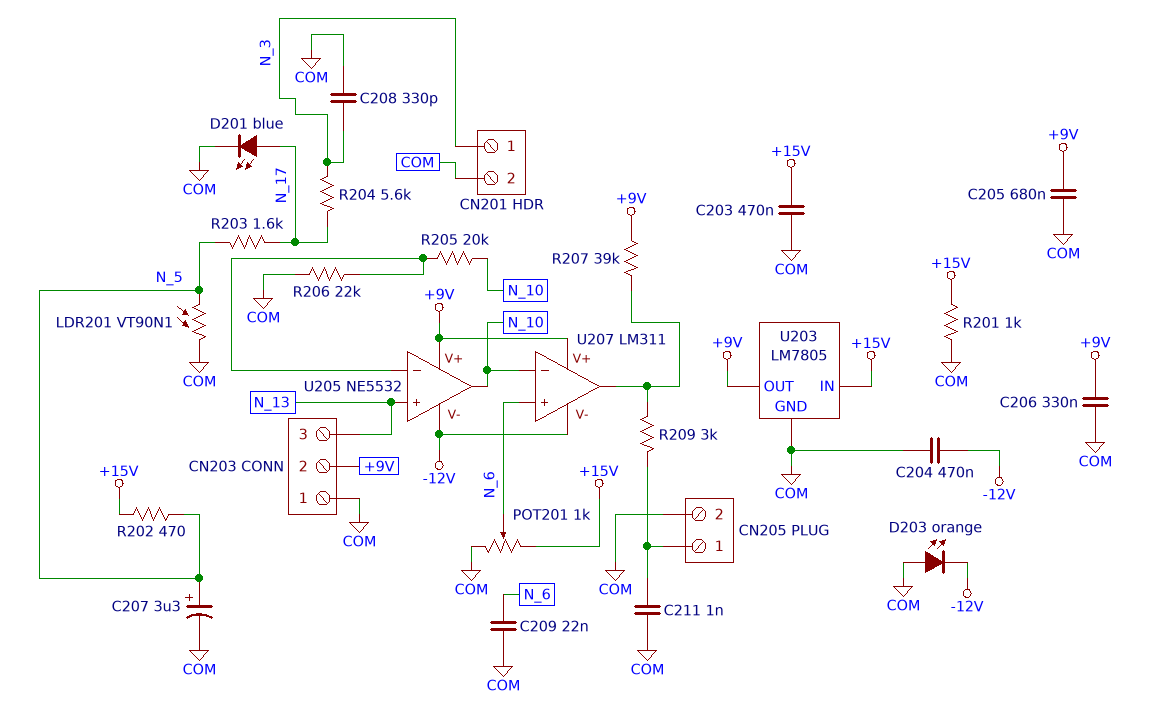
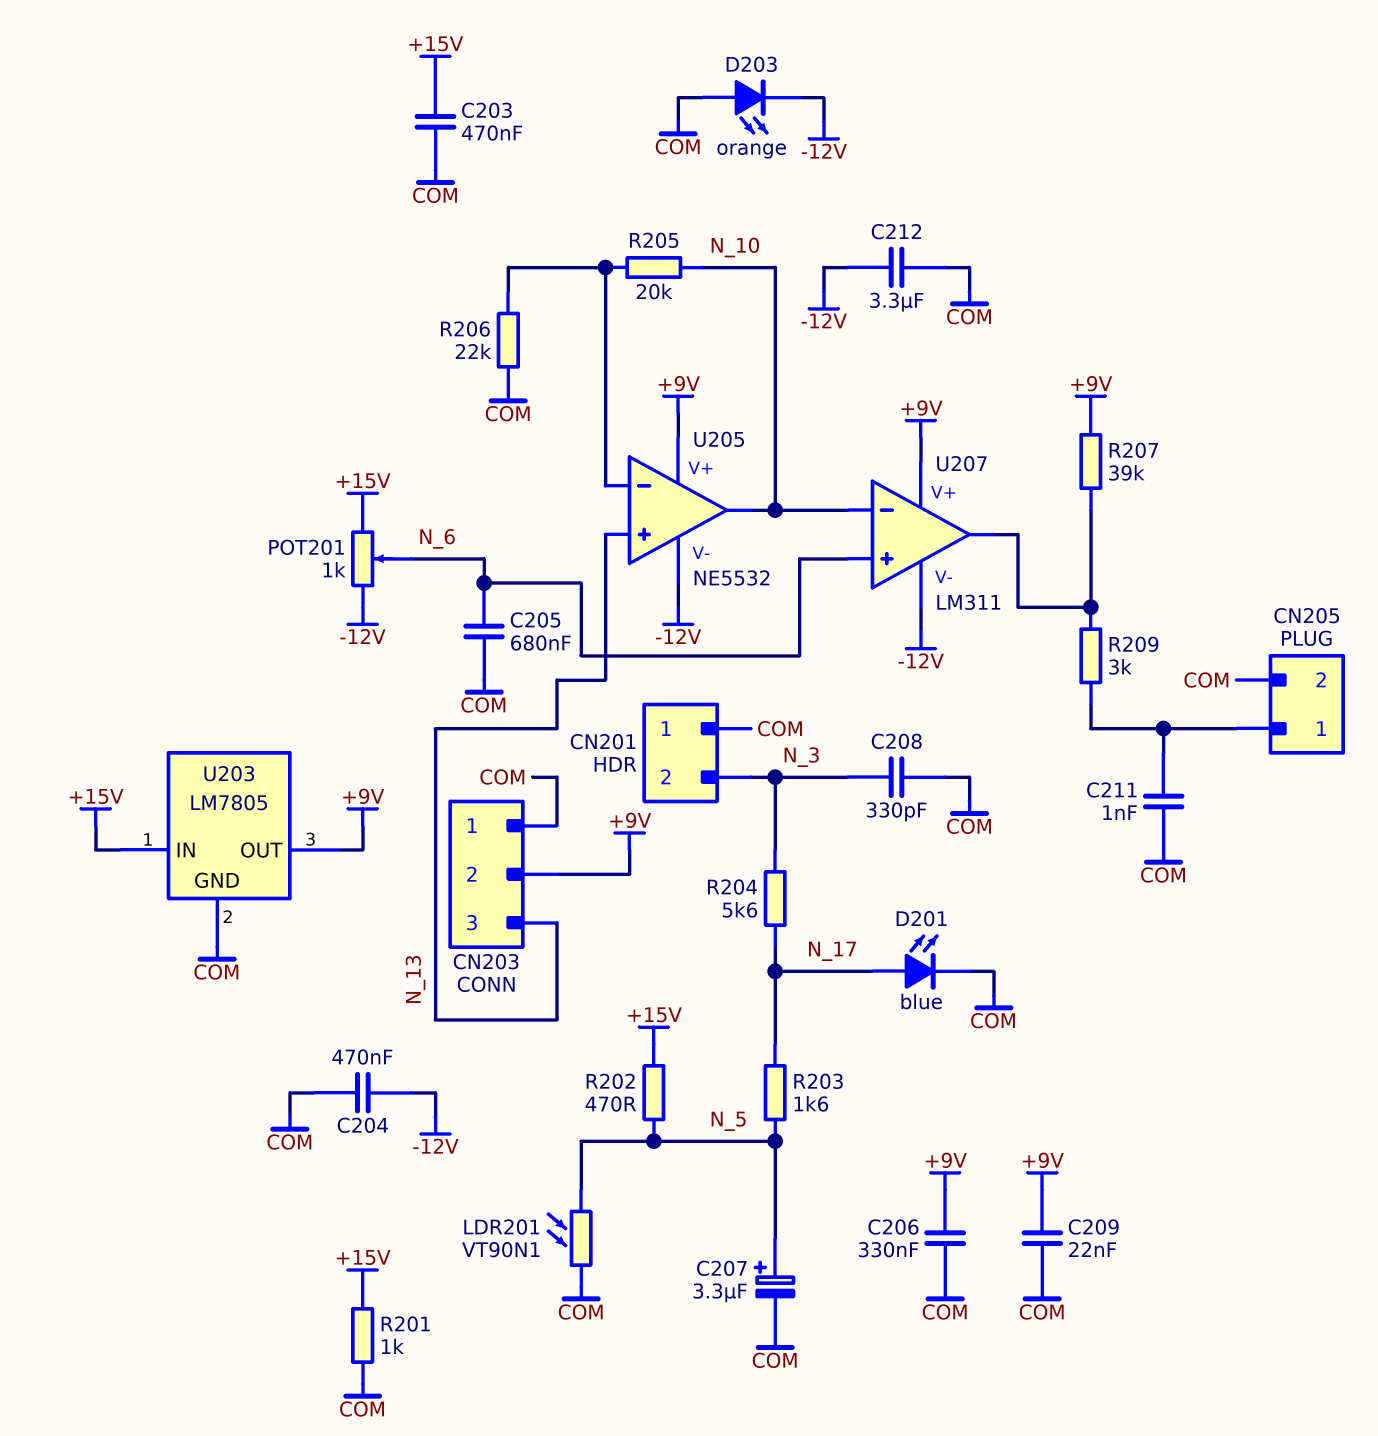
C205: 680nF (+9V, COM) -> 680nF (COM, N_6)
C209: 22nF (COM, N_6) -> 22nF (+9V, COM)
C212: none -> 3.3uF (-12V, COM)
CN201 pin 1: N_3 -> COM
CN201 pin 2: COM -> N_3
POT201: 1k (+15V, COM, wiper N_6) -> 1k (+15V, -12V, wiper N_6)

